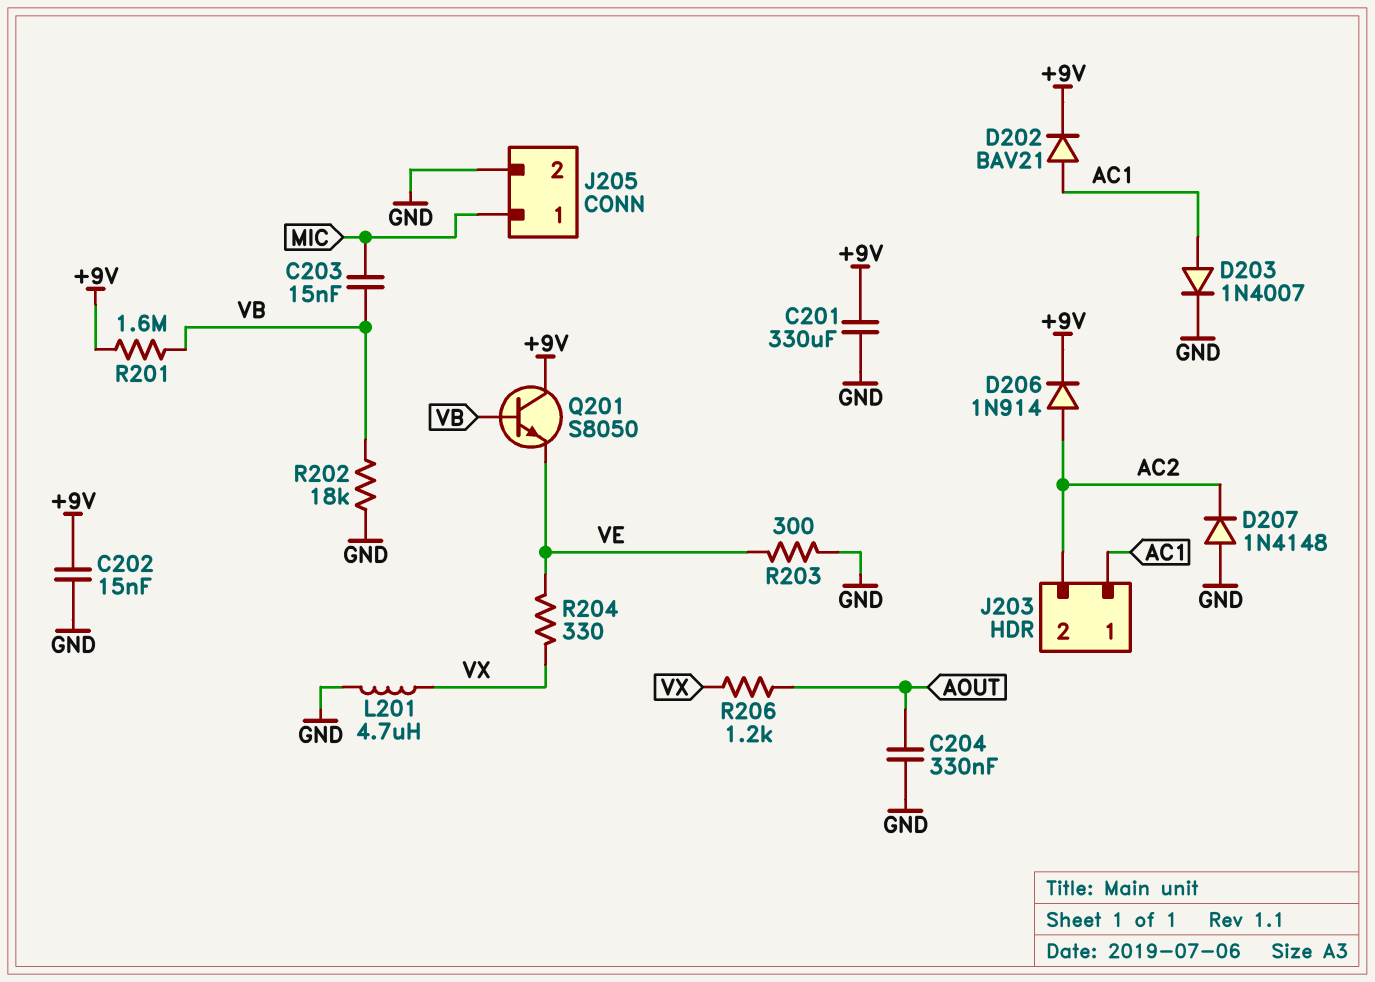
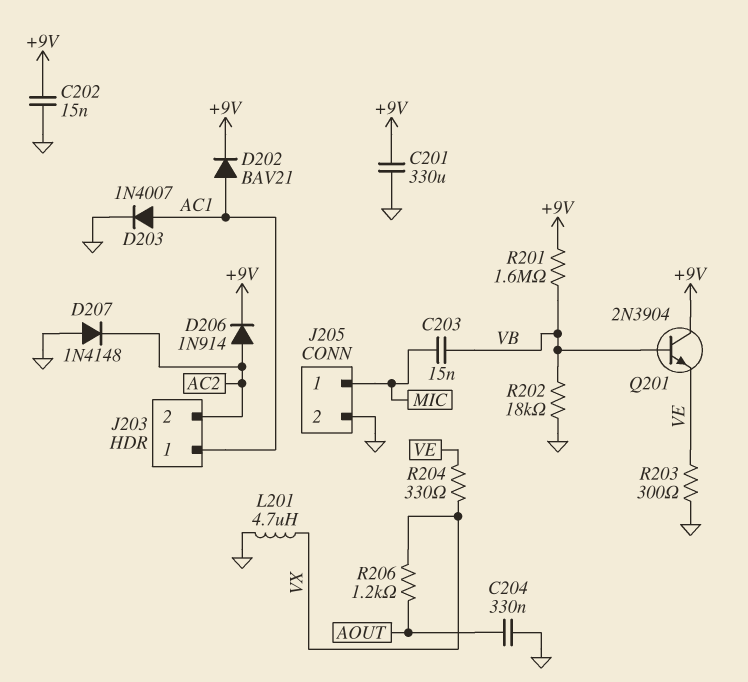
Q201: NPN S8050 (B VB, C +9V, E VE) -> NPN 2N3904 (B VB, C +9V, E VE)

